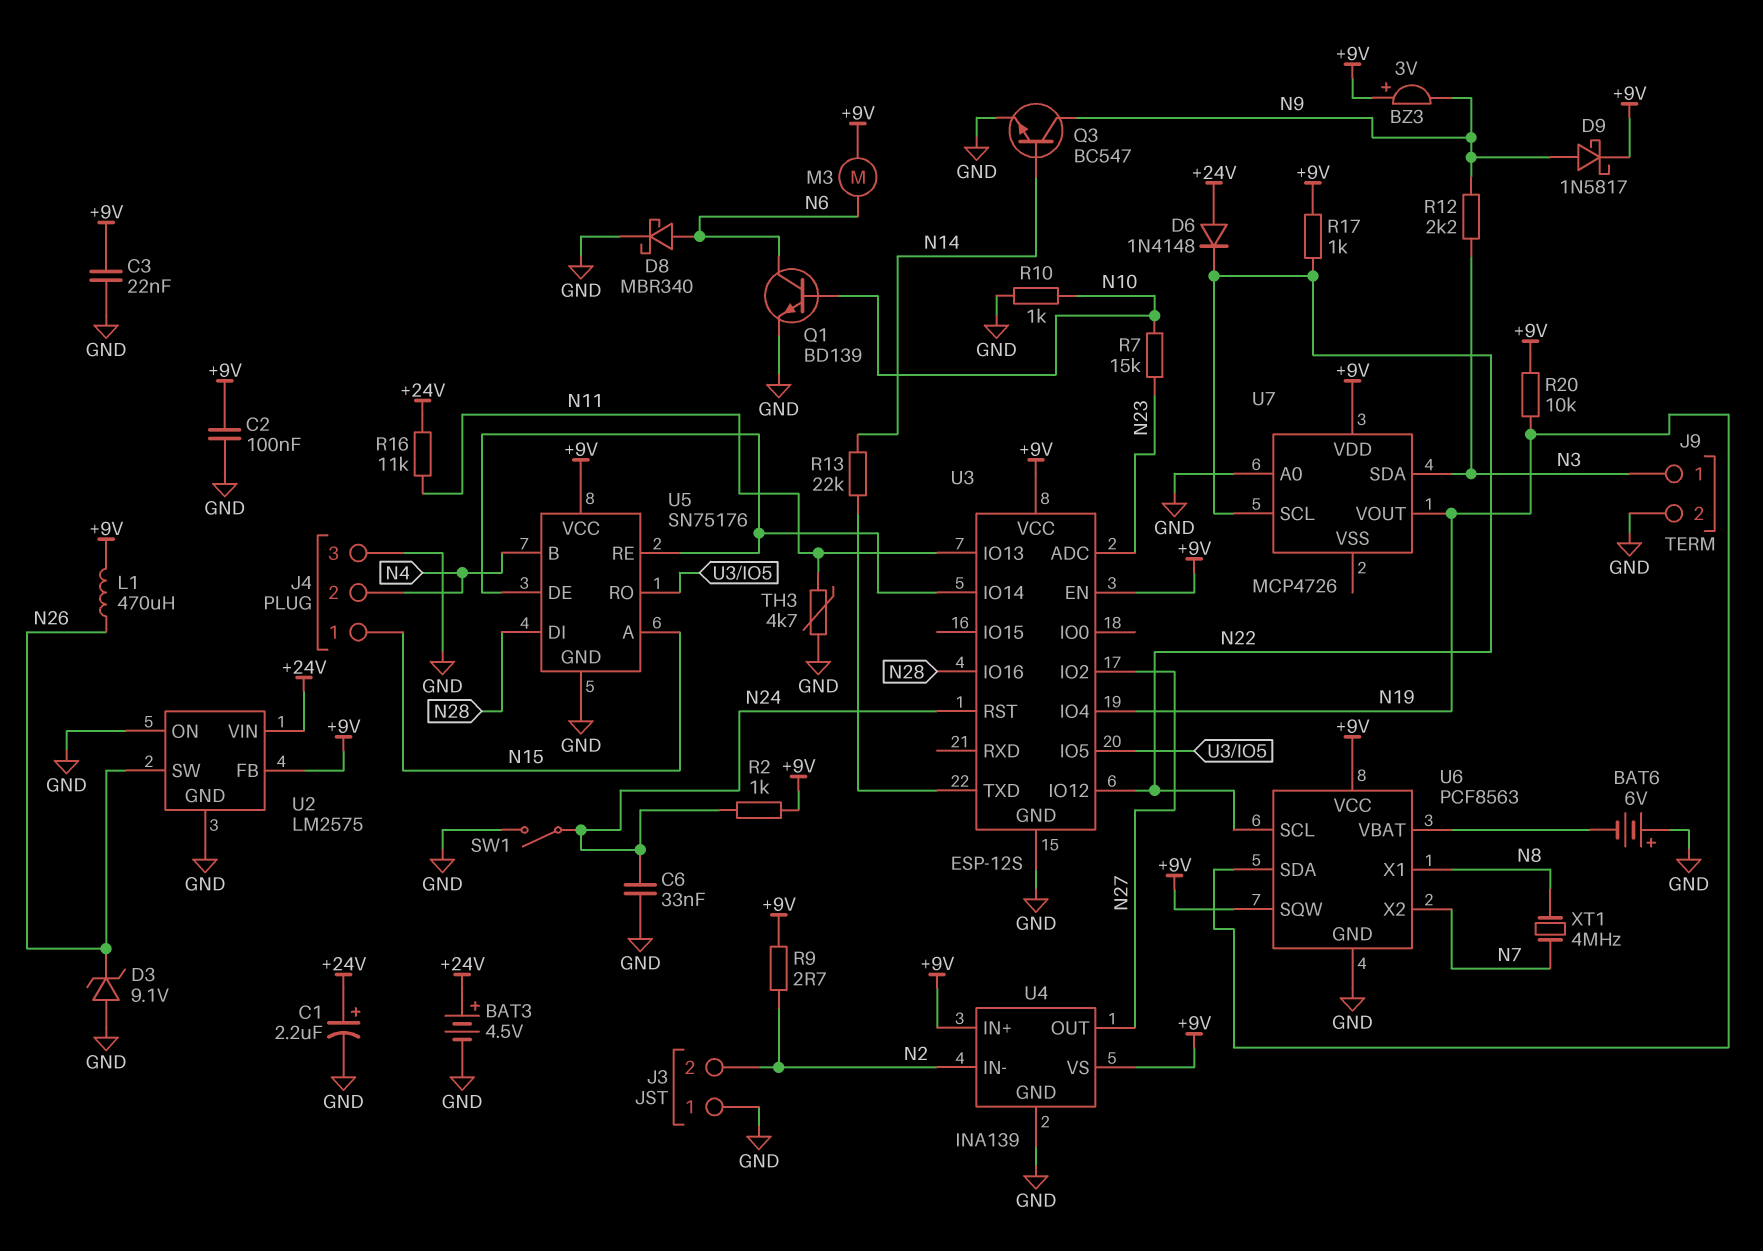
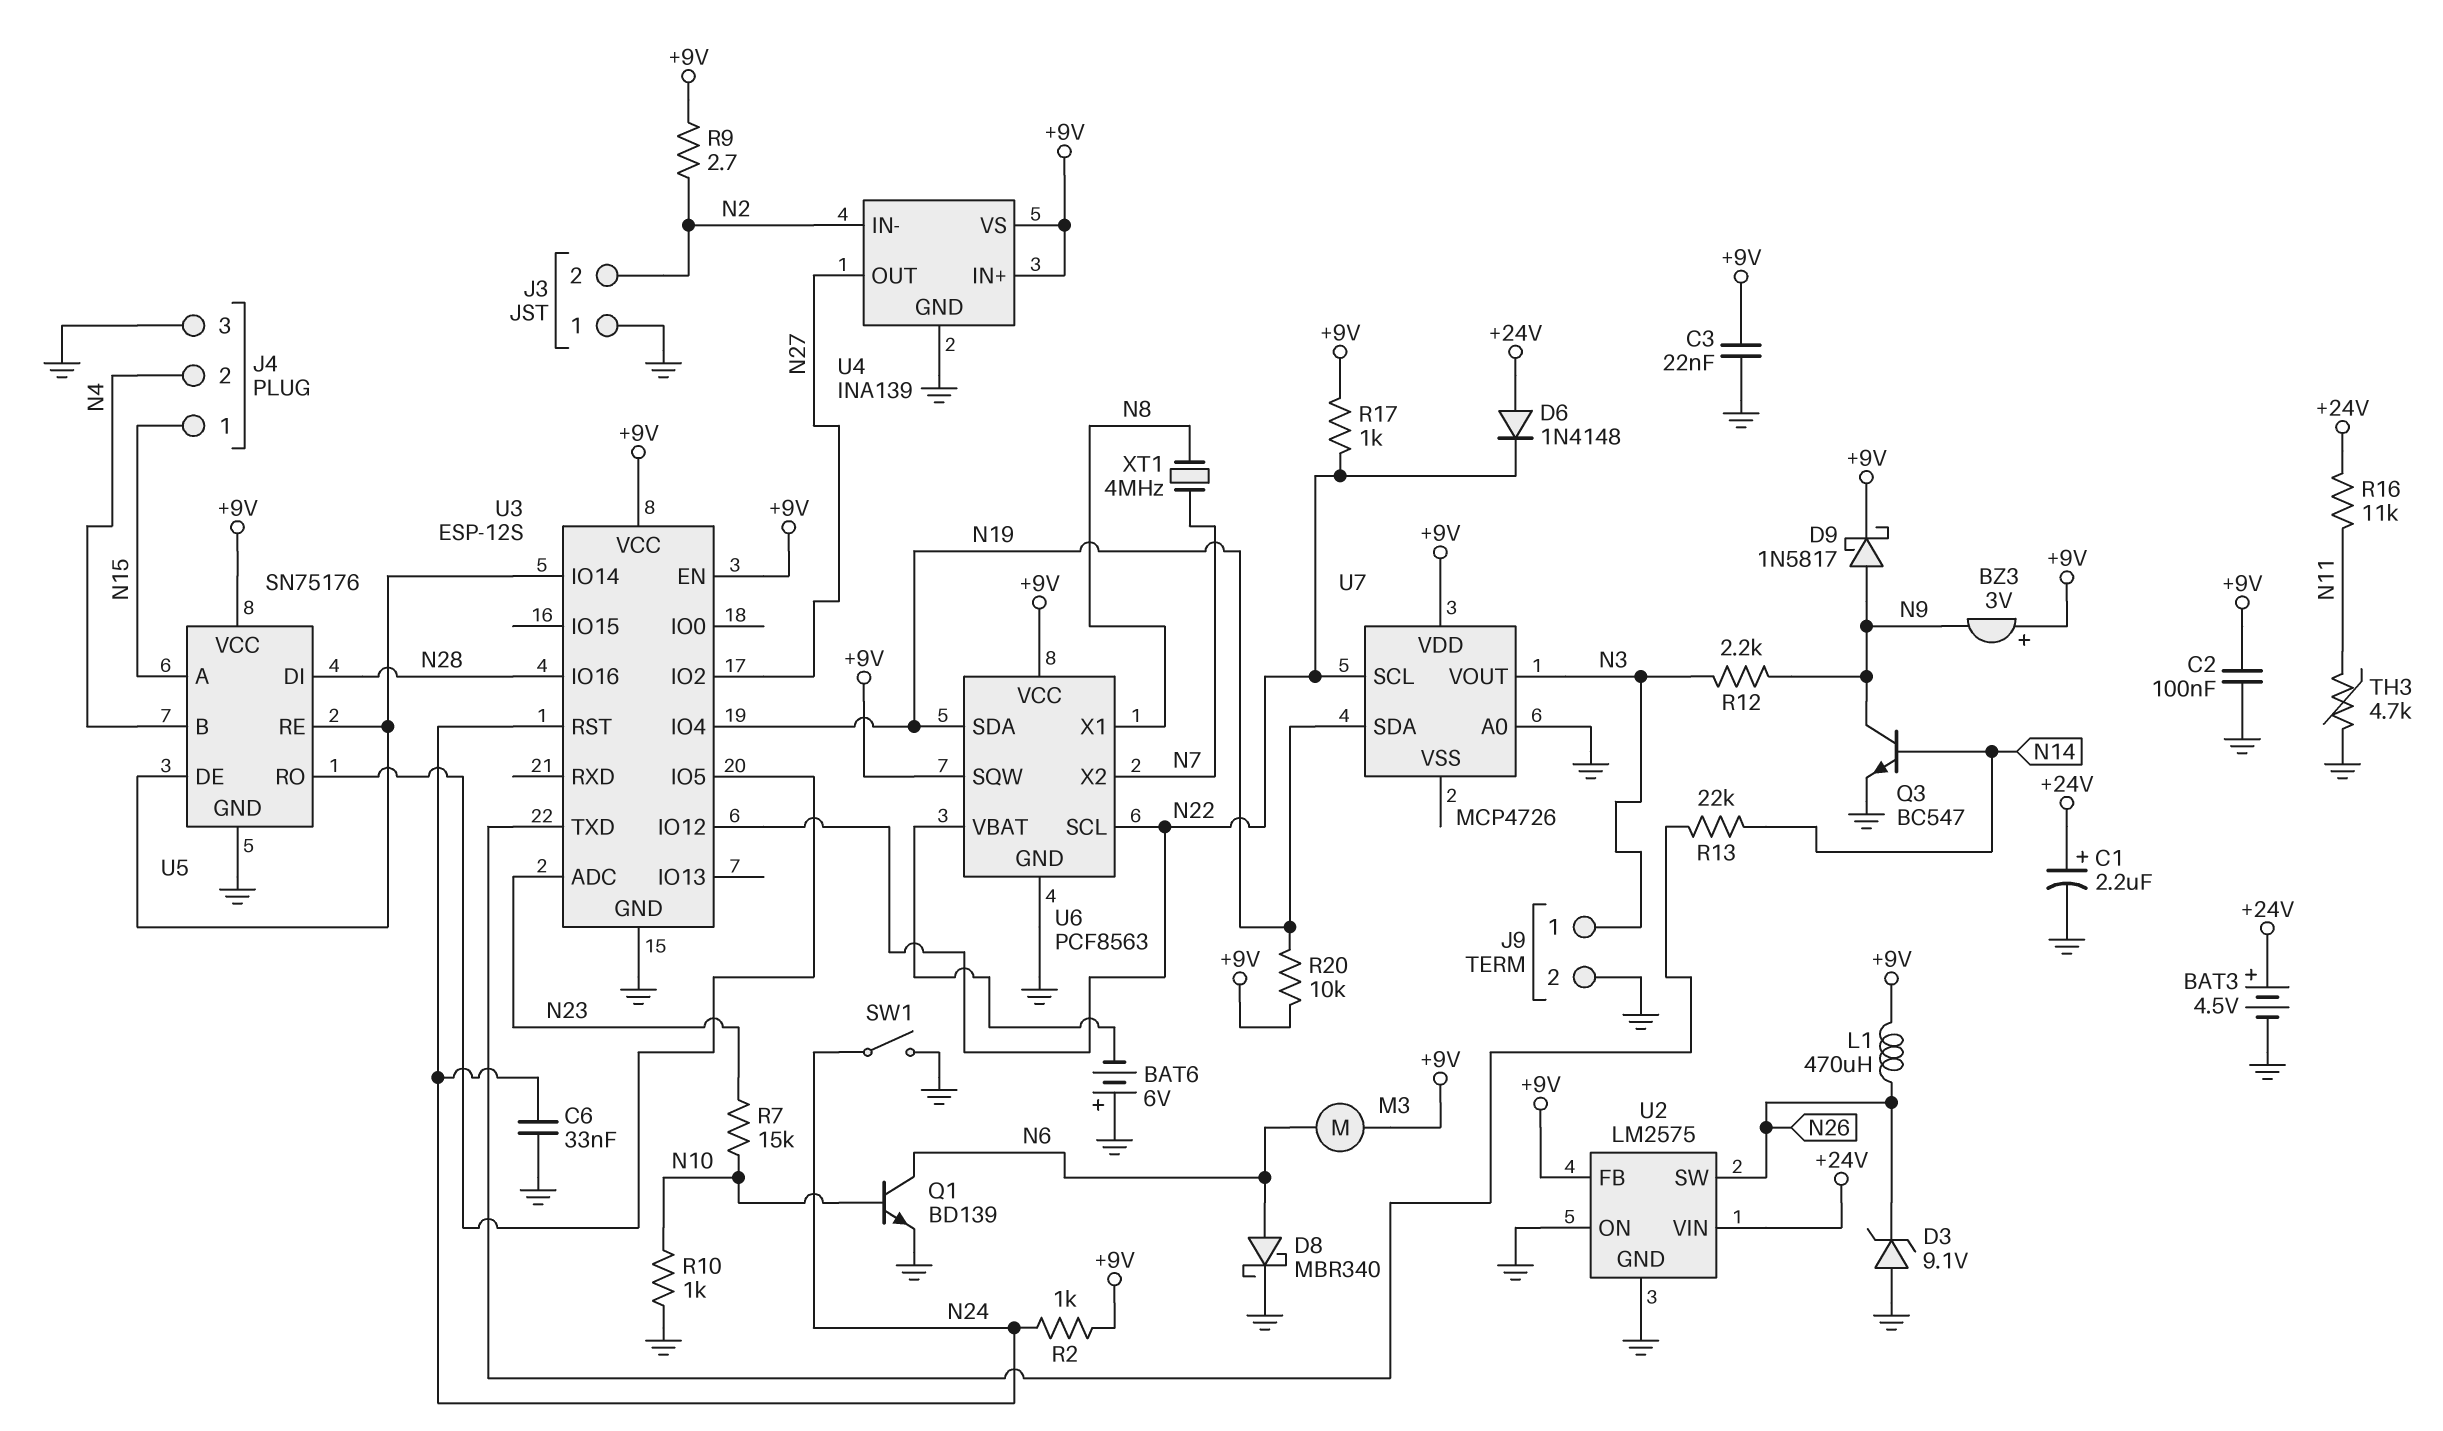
U3 pin IO13: N11 -> none
U7 pin SDA: N3 -> N19
U7 pin VOUT: N19 -> N3

